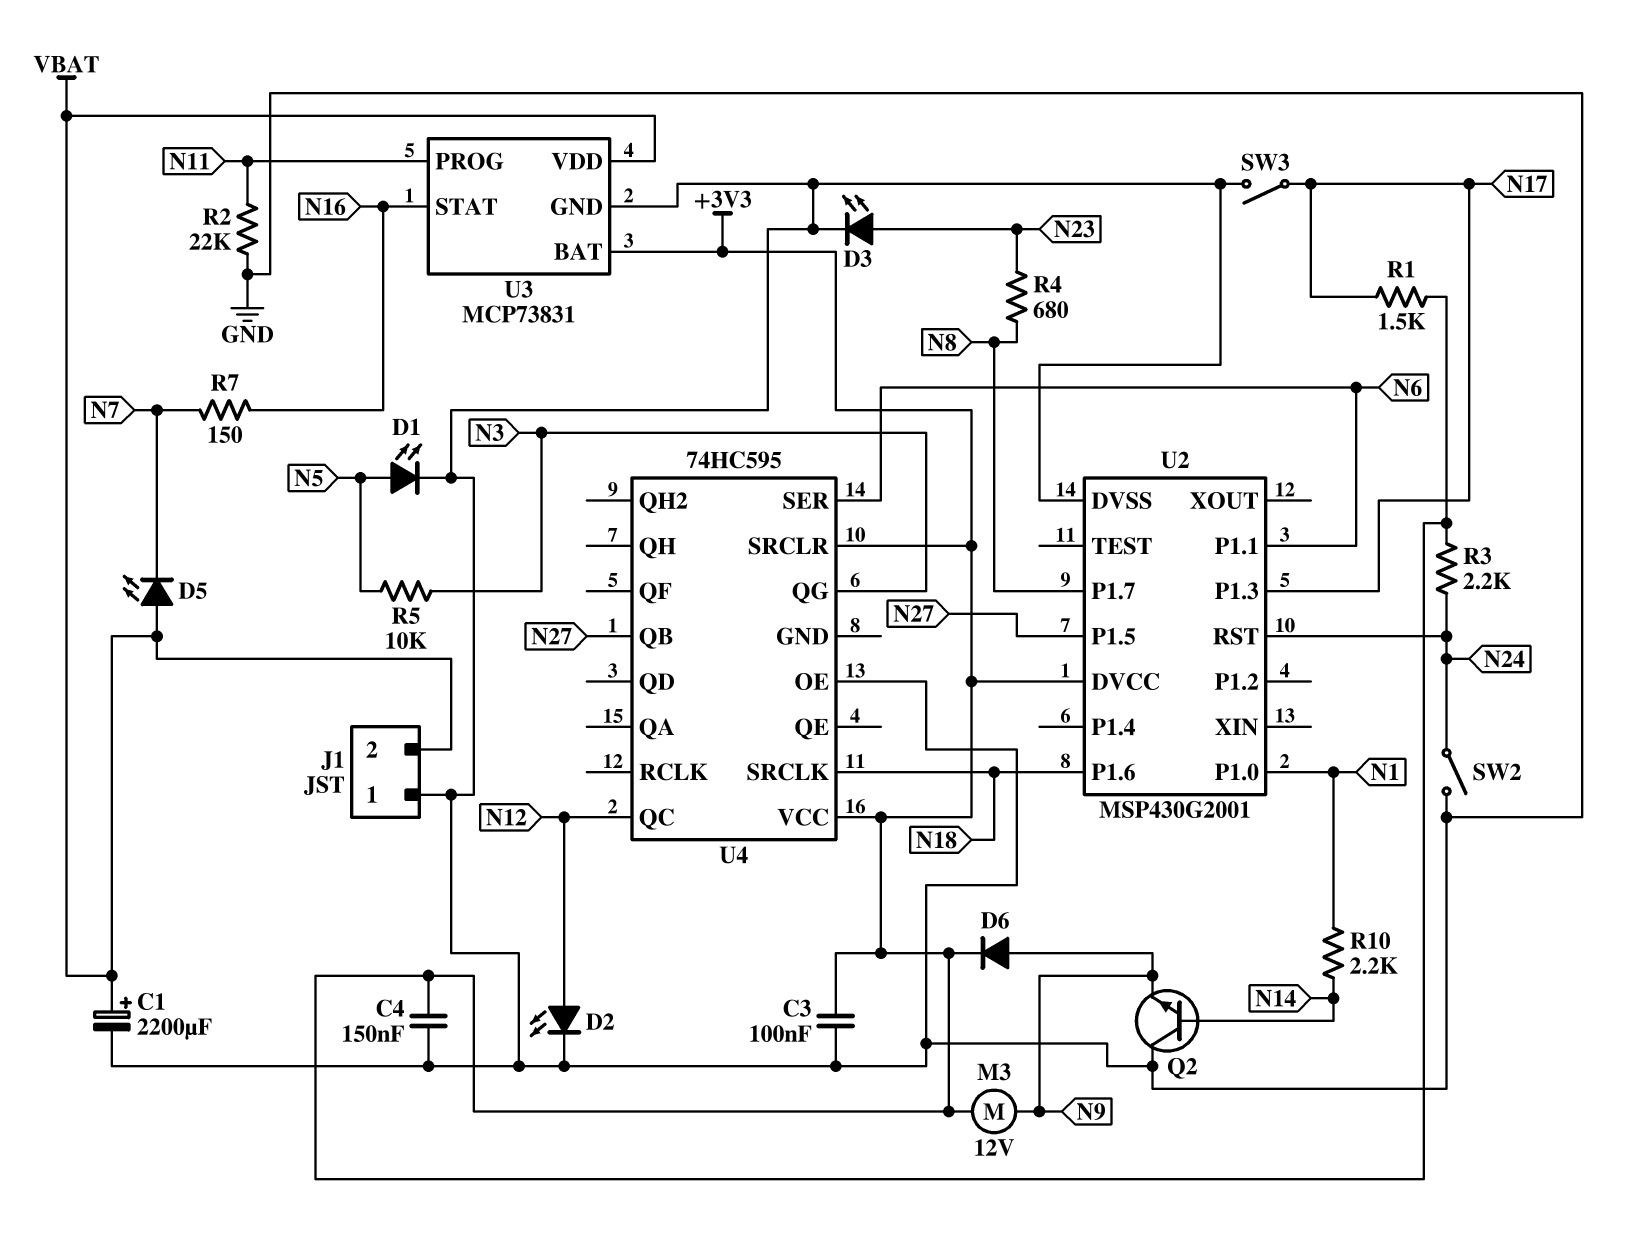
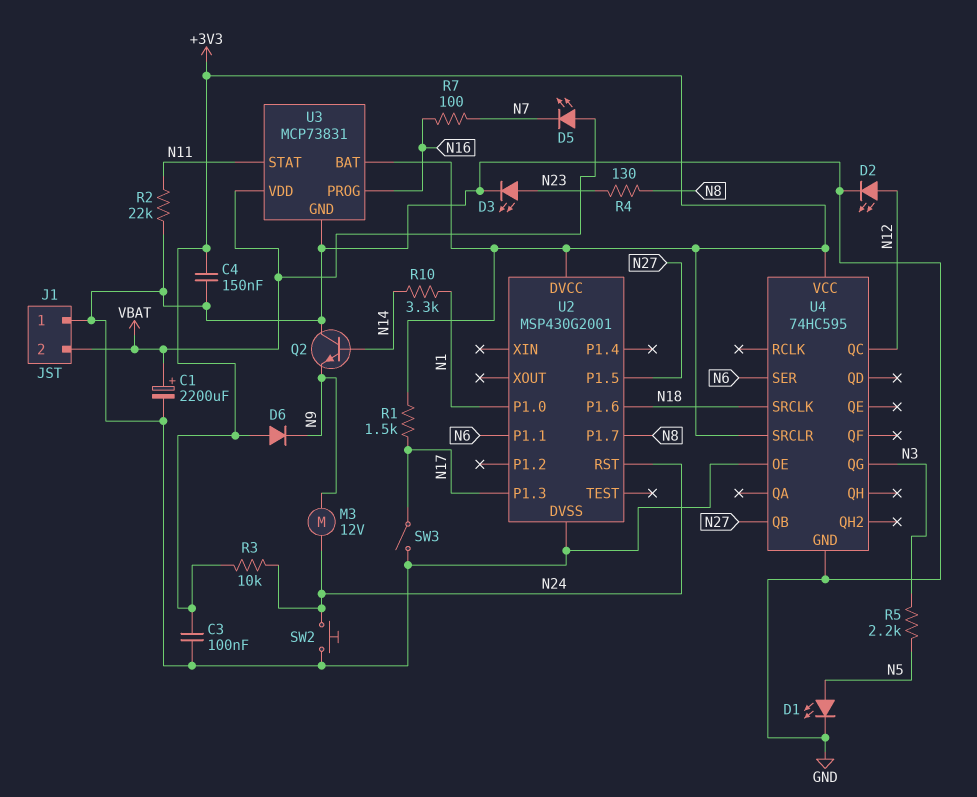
D6: diode (A N9, K +3V3) -> diode (A +3V3, K N9)
M3: motor 12V (+3V3, N9) -> motor 12V (N9, N24)
R3: 2.2k (+3V3, N24) -> 10k (+3V3, N24)
R4: 680 (N8, N23) -> 130 (N8, N23)
R5: 10k (N3, N5) -> 2.2k (N3, N5)
R7: 150 (N7, N16) -> 100 (N7, N16)
R10: 2.2k (N1, N14) -> 3.3k (N1, N14)
SW2: switch (GND, N24) -> button (GND, N24)
U3 pin PROG: N11 -> N16
U3 pin STAT: N16 -> N11
U4 pin GND: none -> GND

